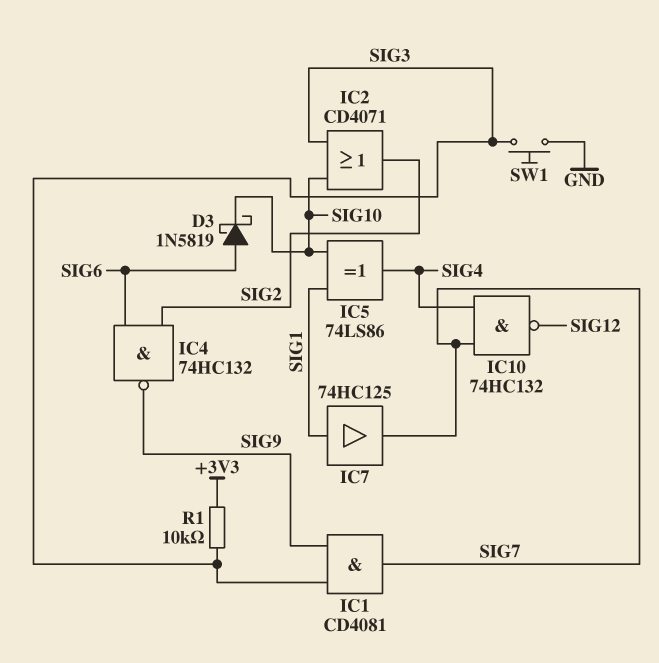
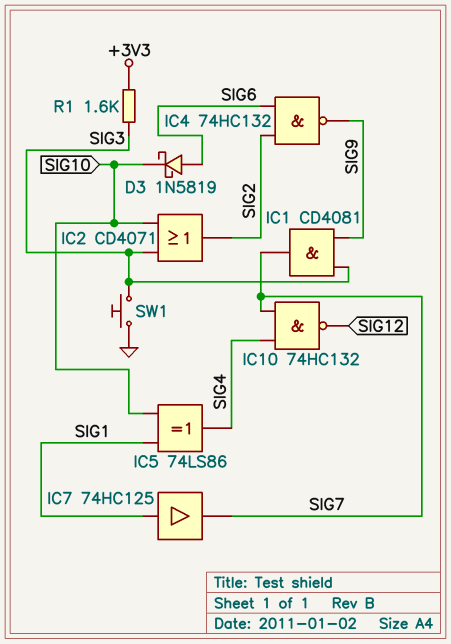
R1: 10k (+3V3, SIG3) -> 1.6k (+3V3, SIG3)

